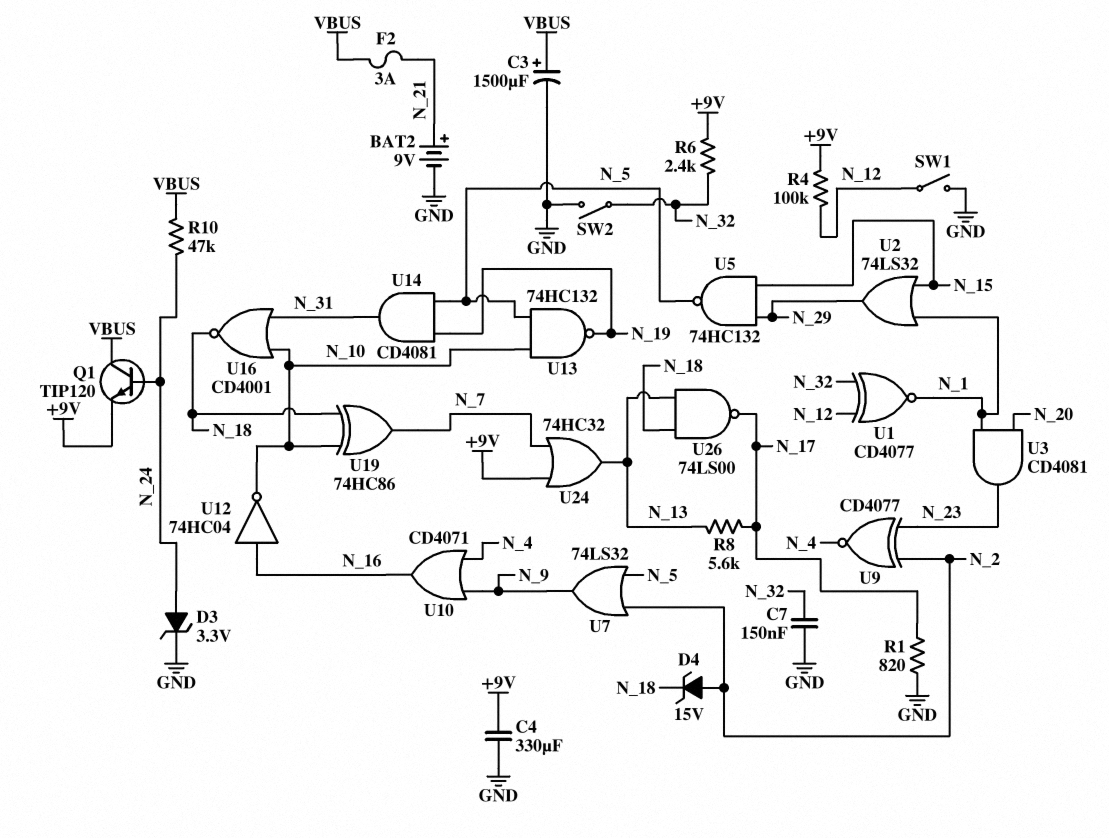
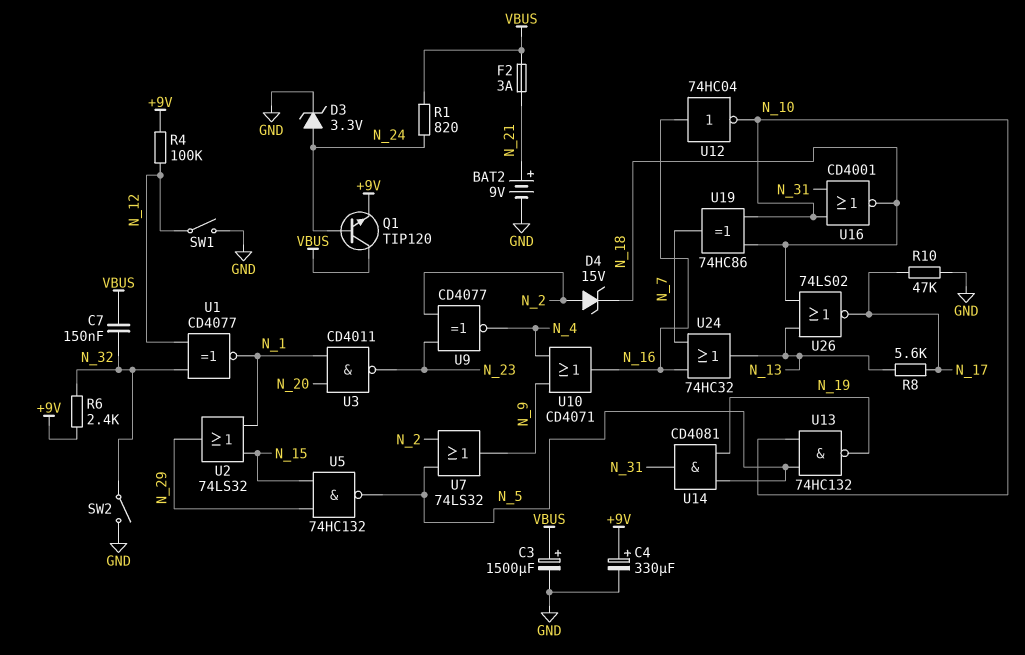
C4: 330uF (+9V, GND) -> 330uF (plus +9V, minus GND)
C7: 150nF (GND, N_32) -> 150nF (N_32, VBUS)
R1: 820 (GND, N_17) -> 820 (N_24, VBUS)
R10: 47k (N_24, VBUS) -> 47k (GND, N_17)
U3: AND CD4081 (in N_1, in N_20, out N_23) -> NAND CD4011 (in N_1, in N_20, out N_23)
U24: OR 74HC32 (in +9V, in N_7, out N_13) -> OR 74HC32 (in N_7, in N_16, out N_13)
U26: NAND 74LS00 (in N_13, in N_18, out N_17) -> NOR 74LS02 (in N_13, in N_18, out N_17)

